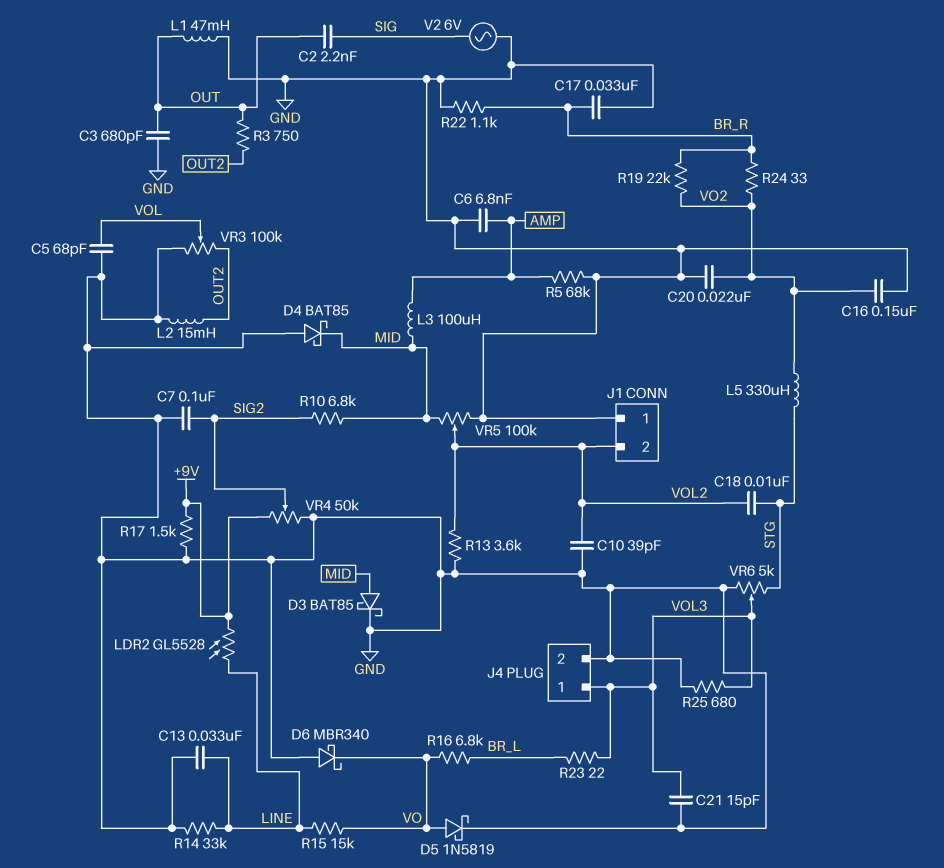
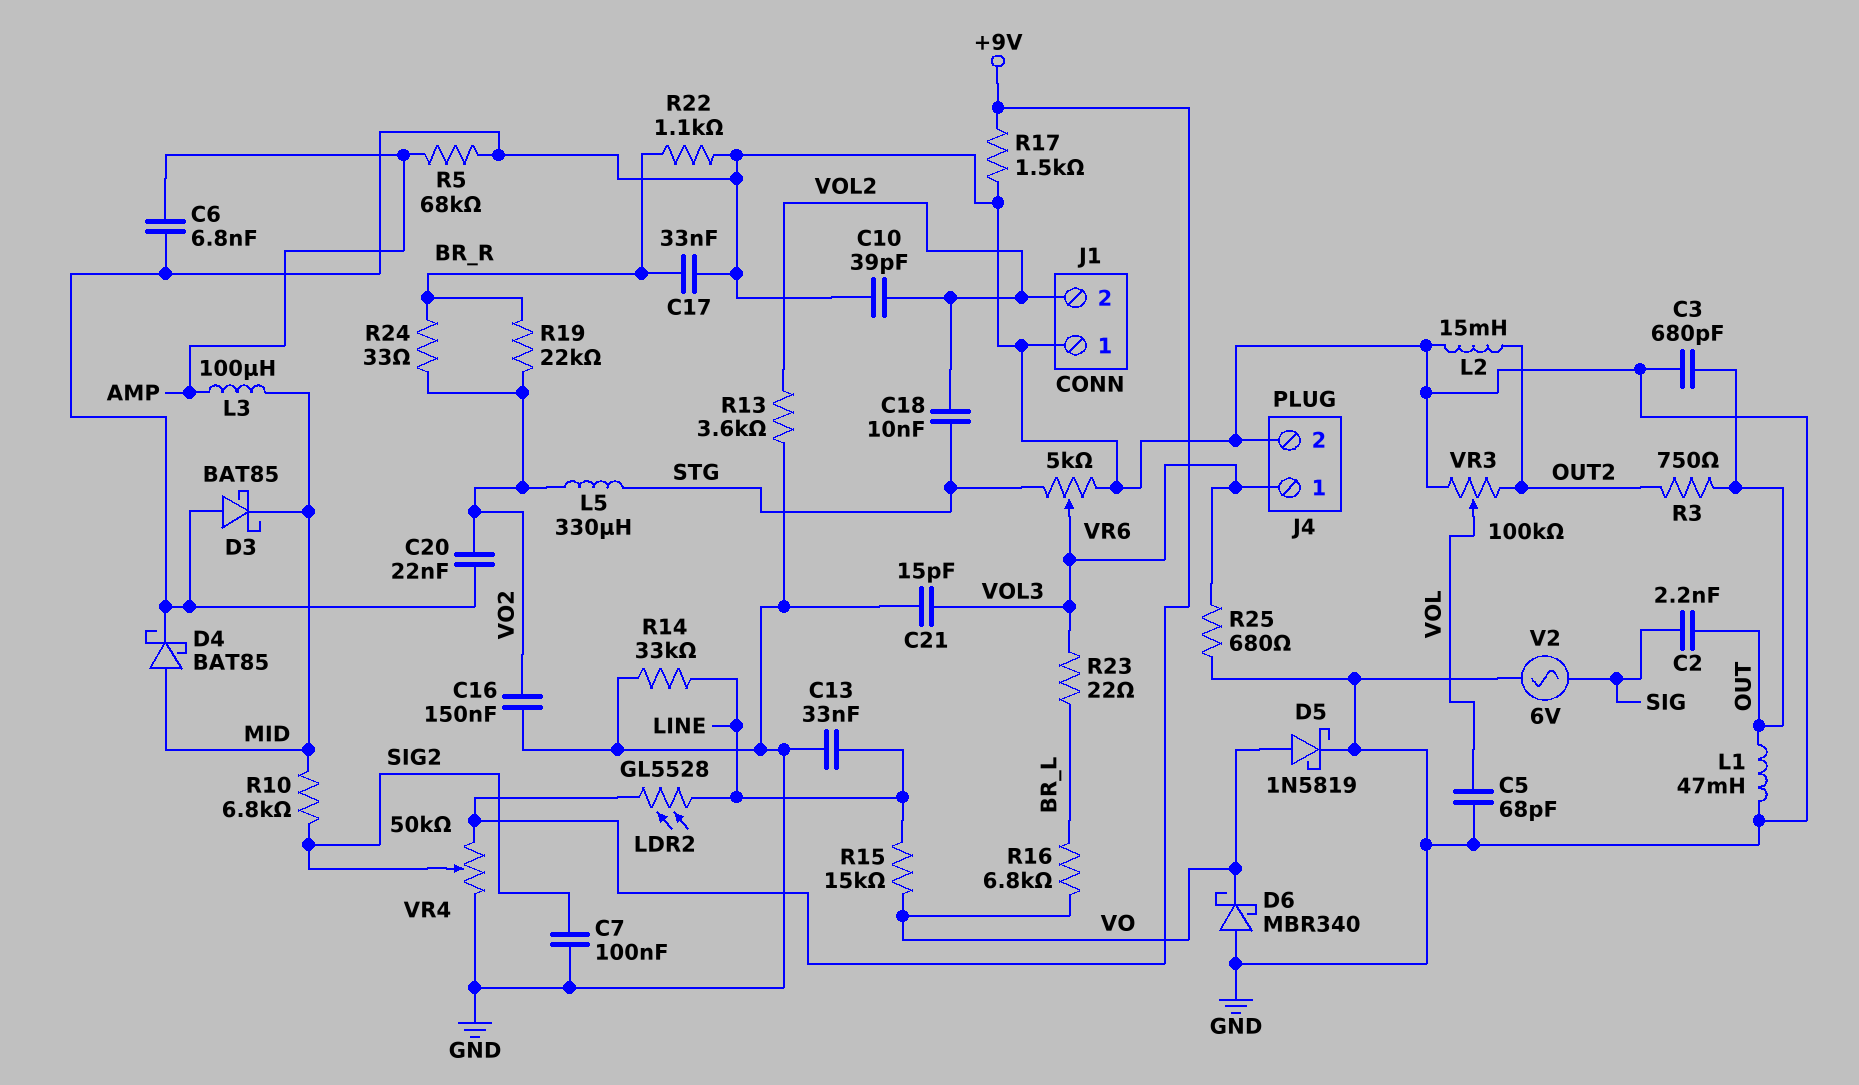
D3: schottky BAT85 (A MID, K GND) -> schottky BAT85 (A GND, K MID)
D4: schottky BAT85 (A GND, K MID) -> schottky BAT85 (A MID, K GND)
VR5: 100k (GND, MID, wiper VOL2) -> none

